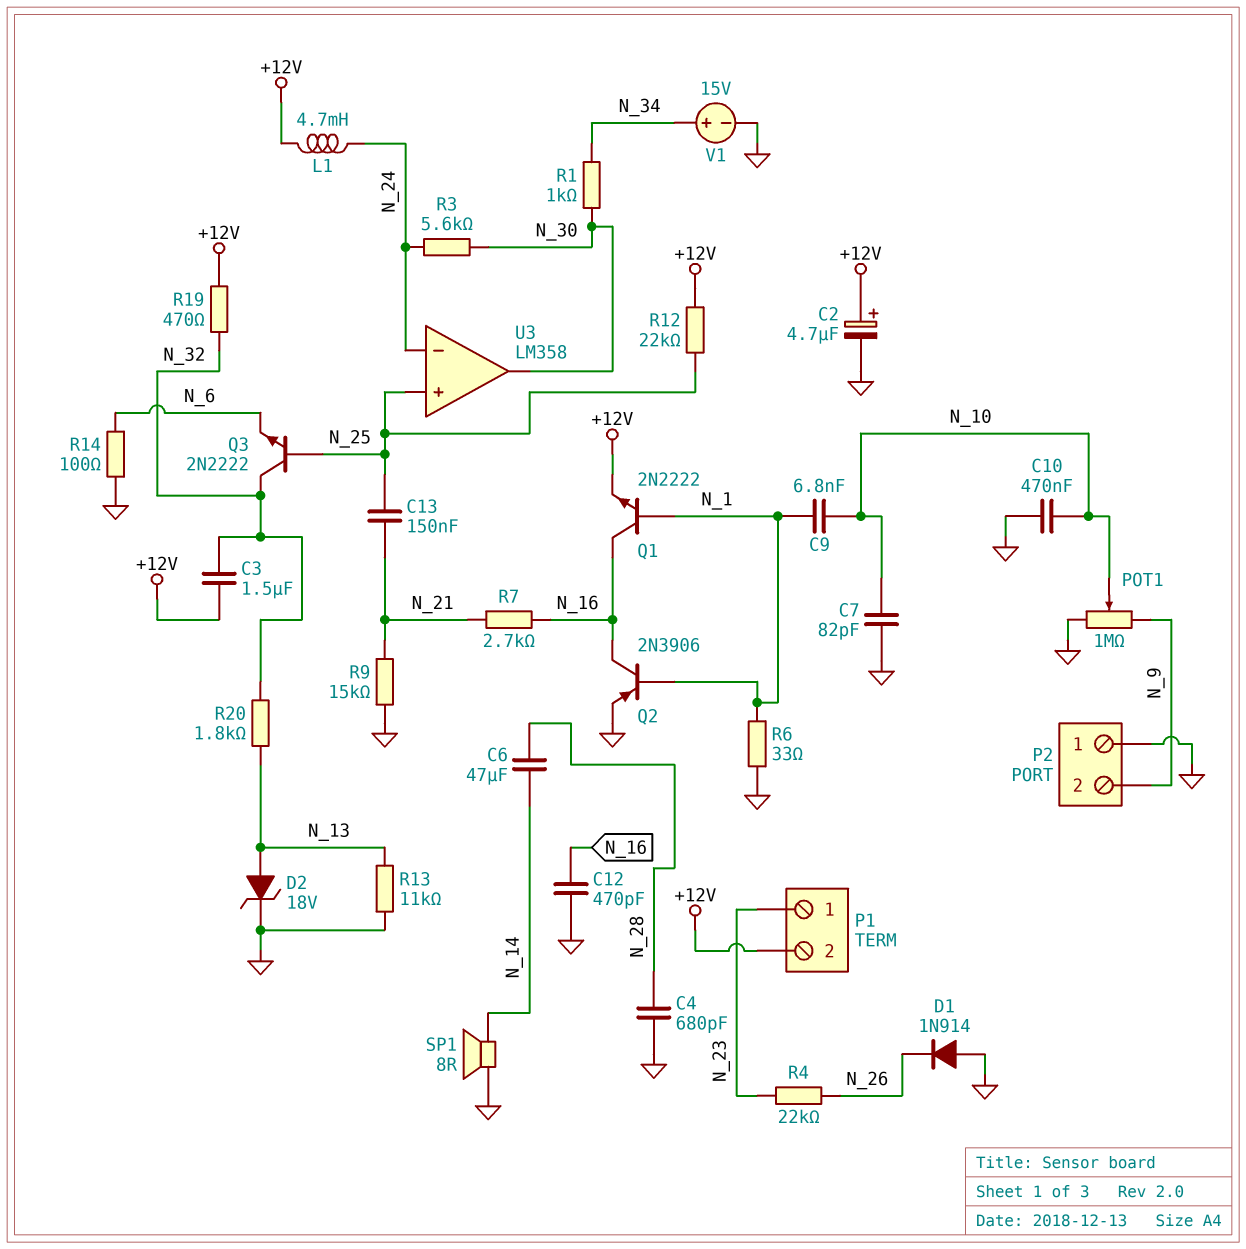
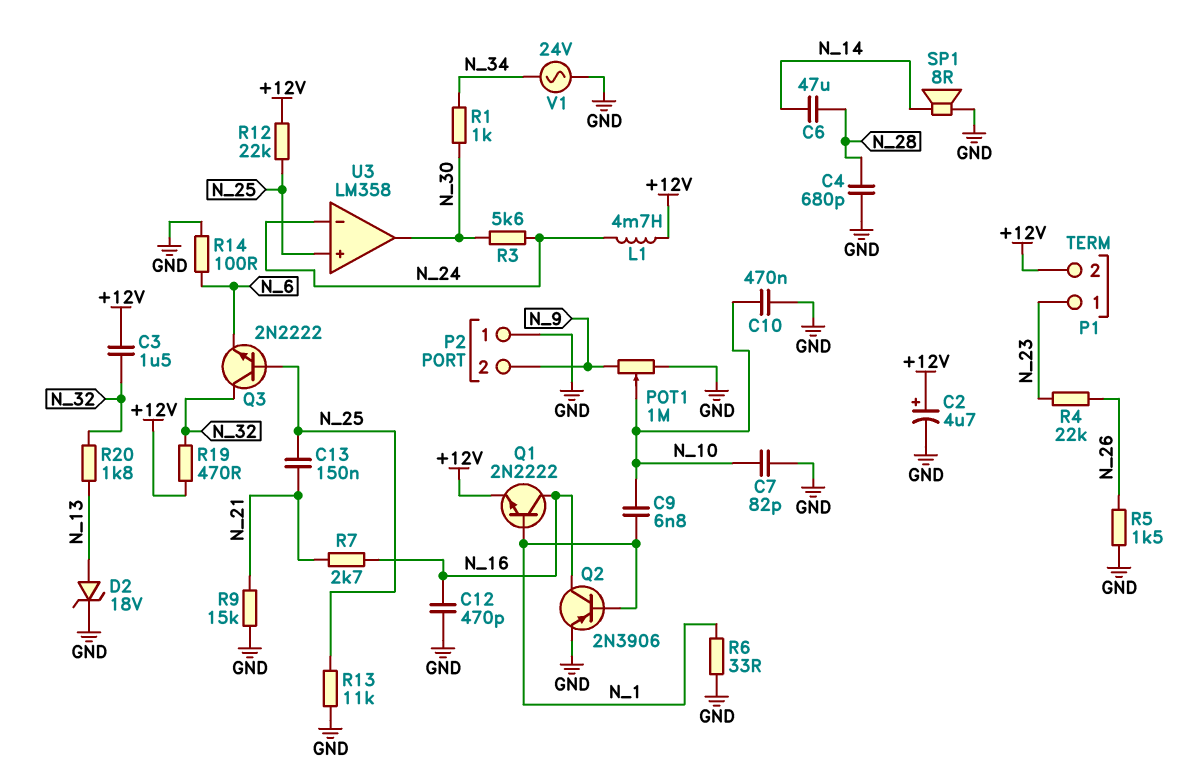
D1: diode 1N914 (A GND, K N_26) -> none
R5: none -> 1.5k (GND, N_26)
R13: 11k (GND, N_13) -> 11k (GND, N_25)
V1: 15V (plus N_34, minus GND) -> AC 24V (GND, N_34)

